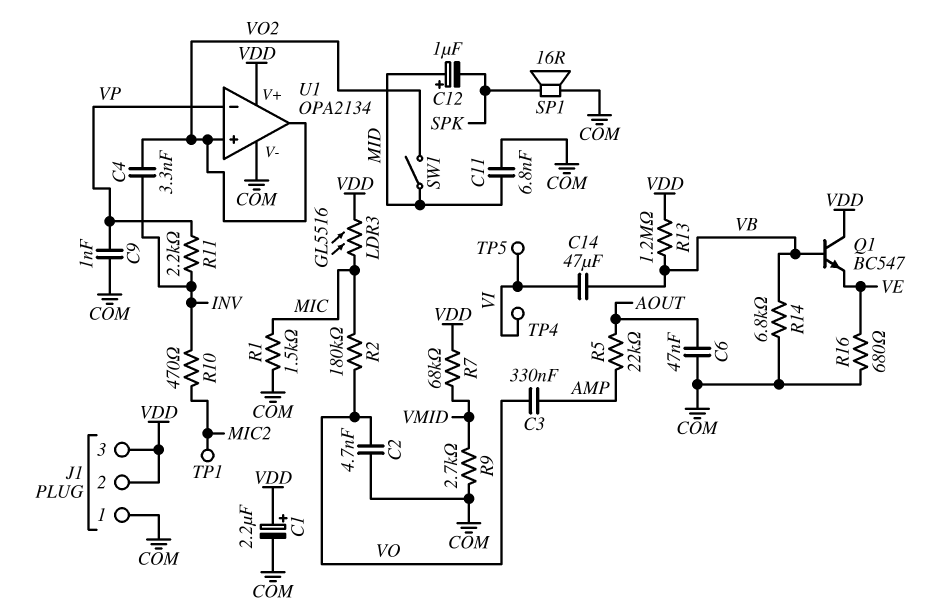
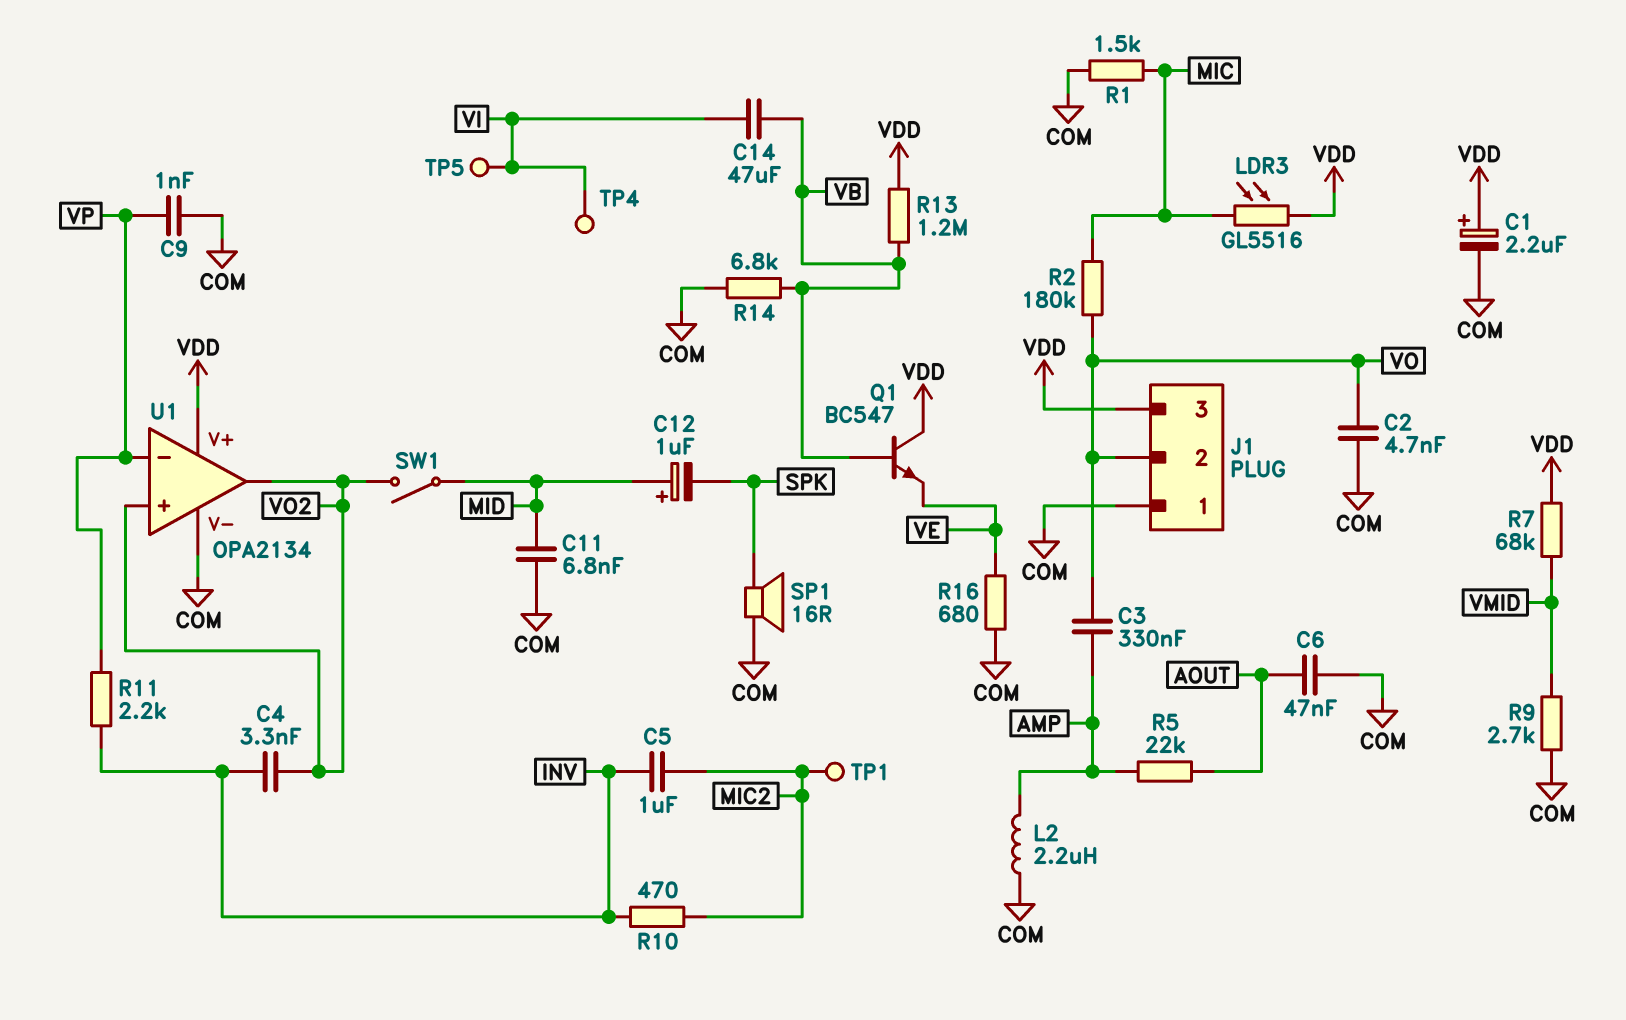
C5: none -> 1uF (INV, MIC2)
J1 pin 2: VDD -> VO
L2: none -> 2.2uH (AMP, COM)

